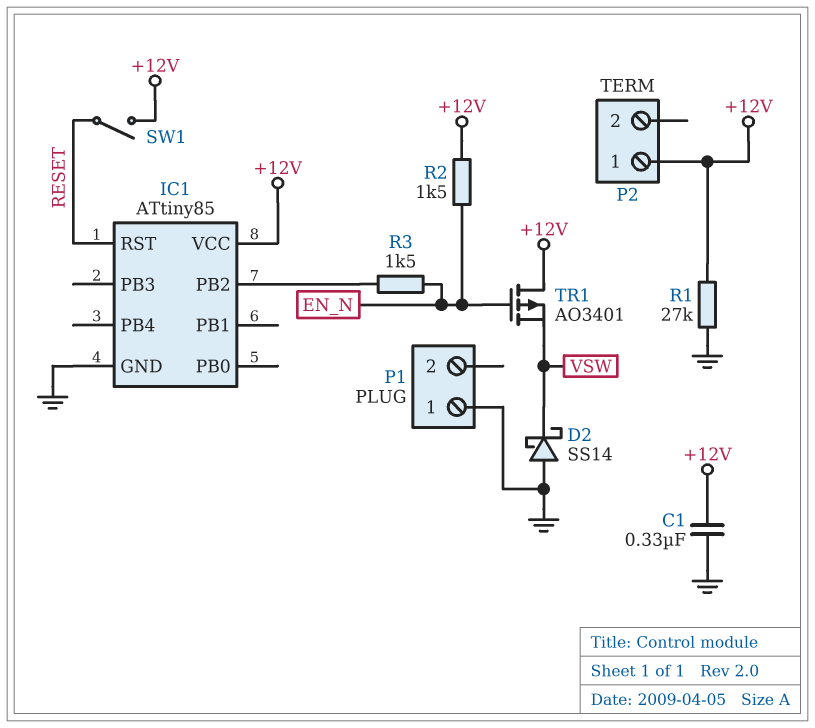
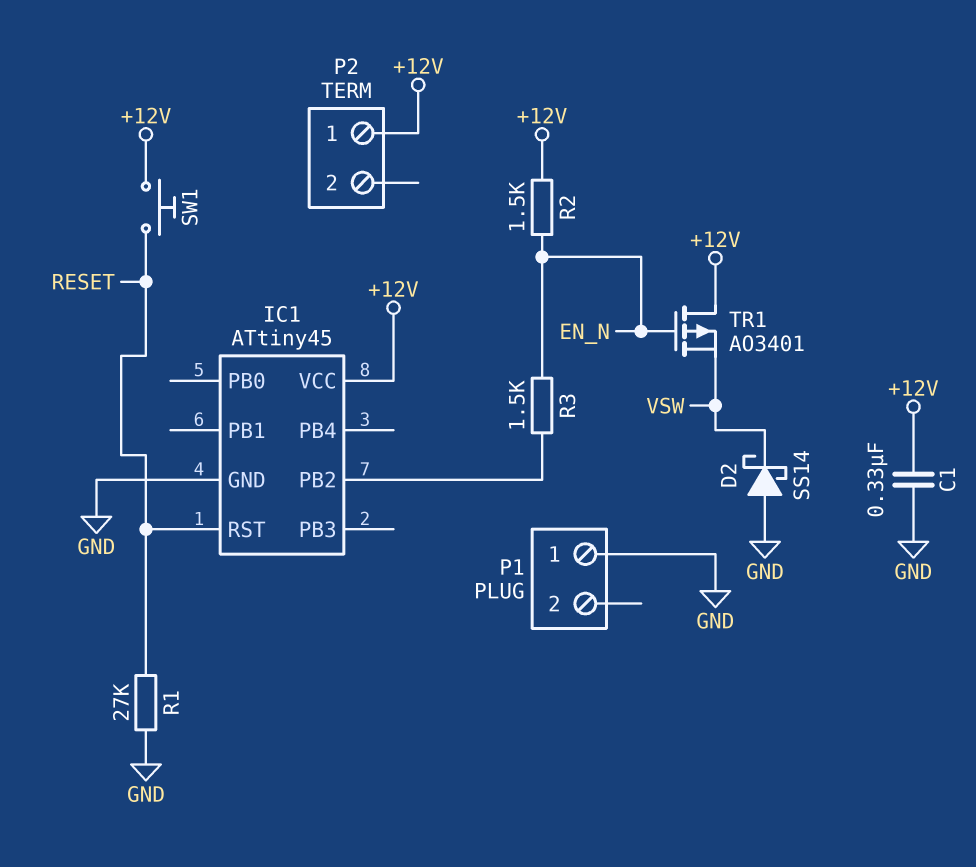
IC1: ATtiny85 -> ATtiny45
R1: 27k (+12V, GND) -> 27k (GND, RESET)
SW1: switch (+12V, RESET) -> button (+12V, RESET)

